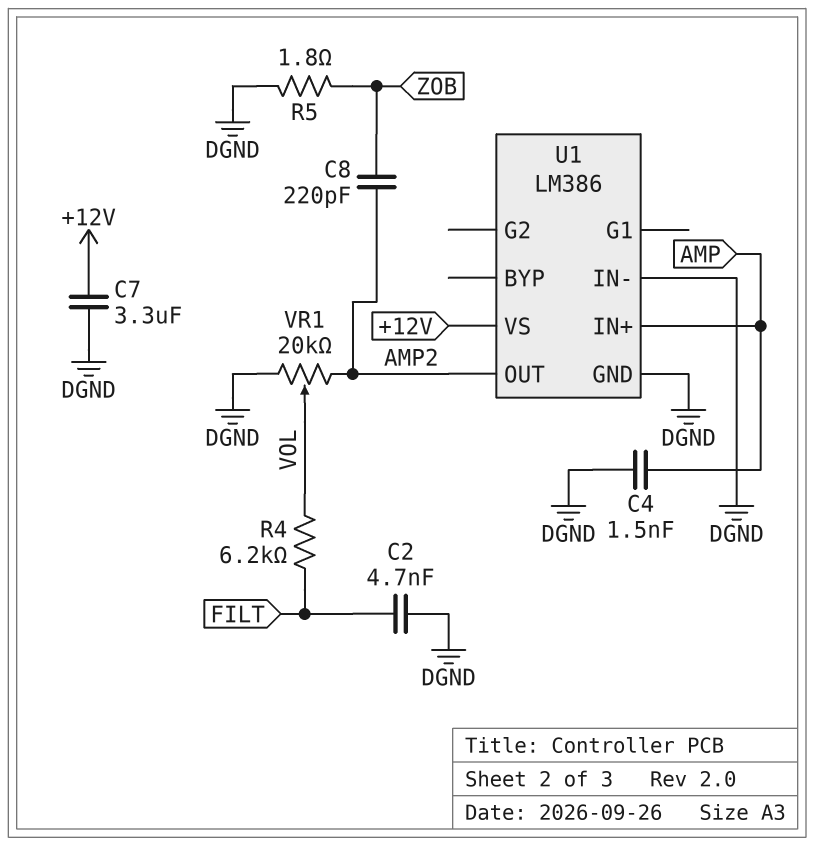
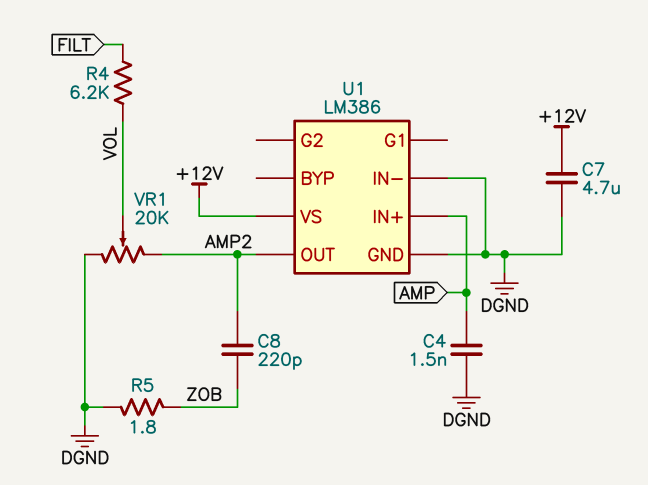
C2: 4.7nF (DGND, FILT) -> none
C7: 3.3uF (+12V, DGND) -> 4.7uF (+12V, DGND)

